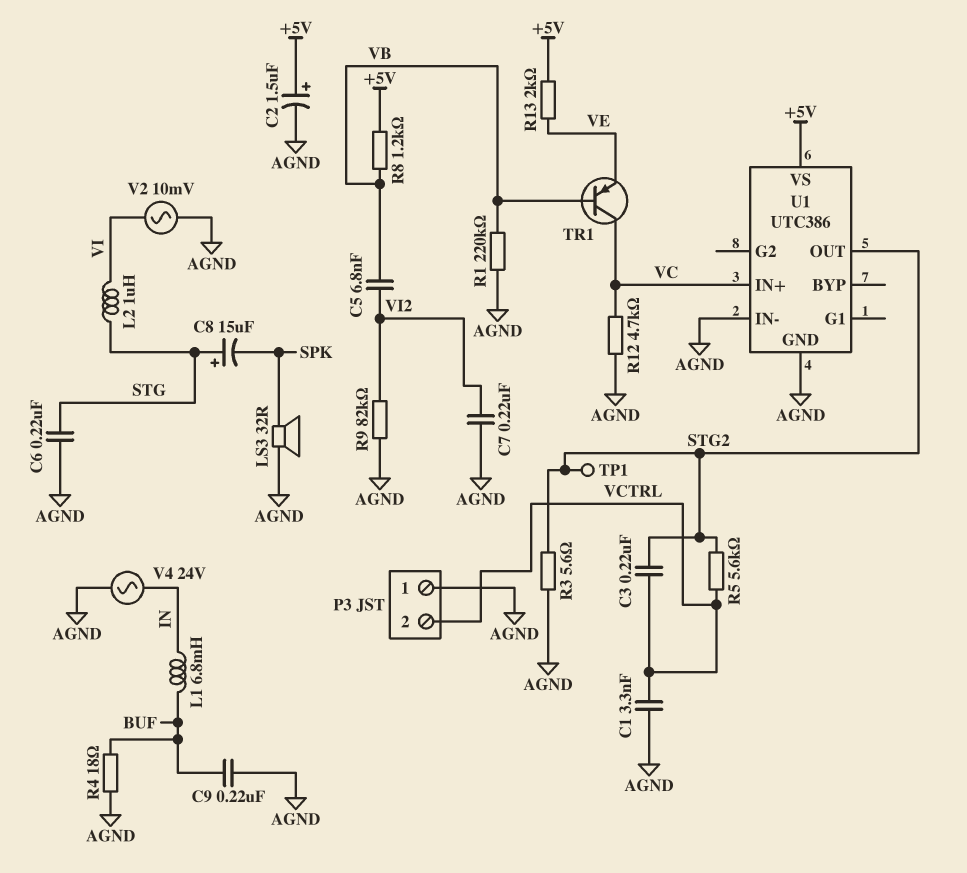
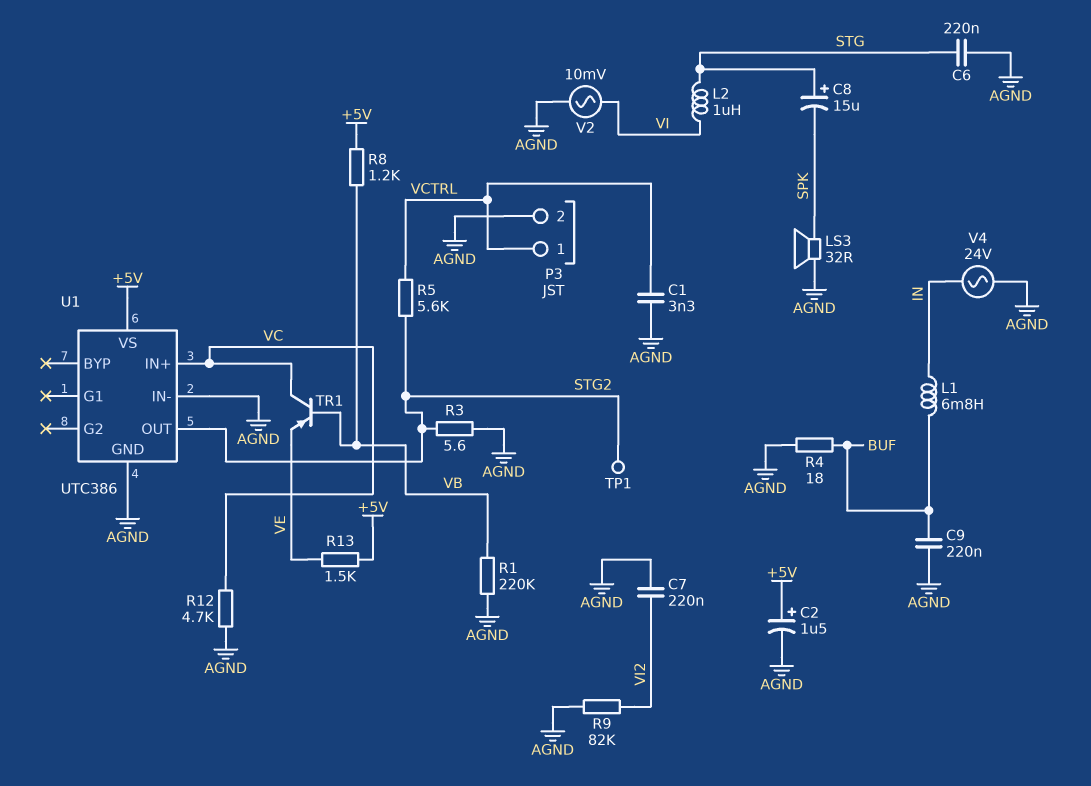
C3: 220nF (STG2, VCTRL) -> none
C5: 6.8nF (VB, VI2) -> none
P3 pin 1: AGND -> VCTRL
P3 pin 2: VCTRL -> AGND
R13: 2k (+5V, VE) -> 1.5k (+5V, VE)

